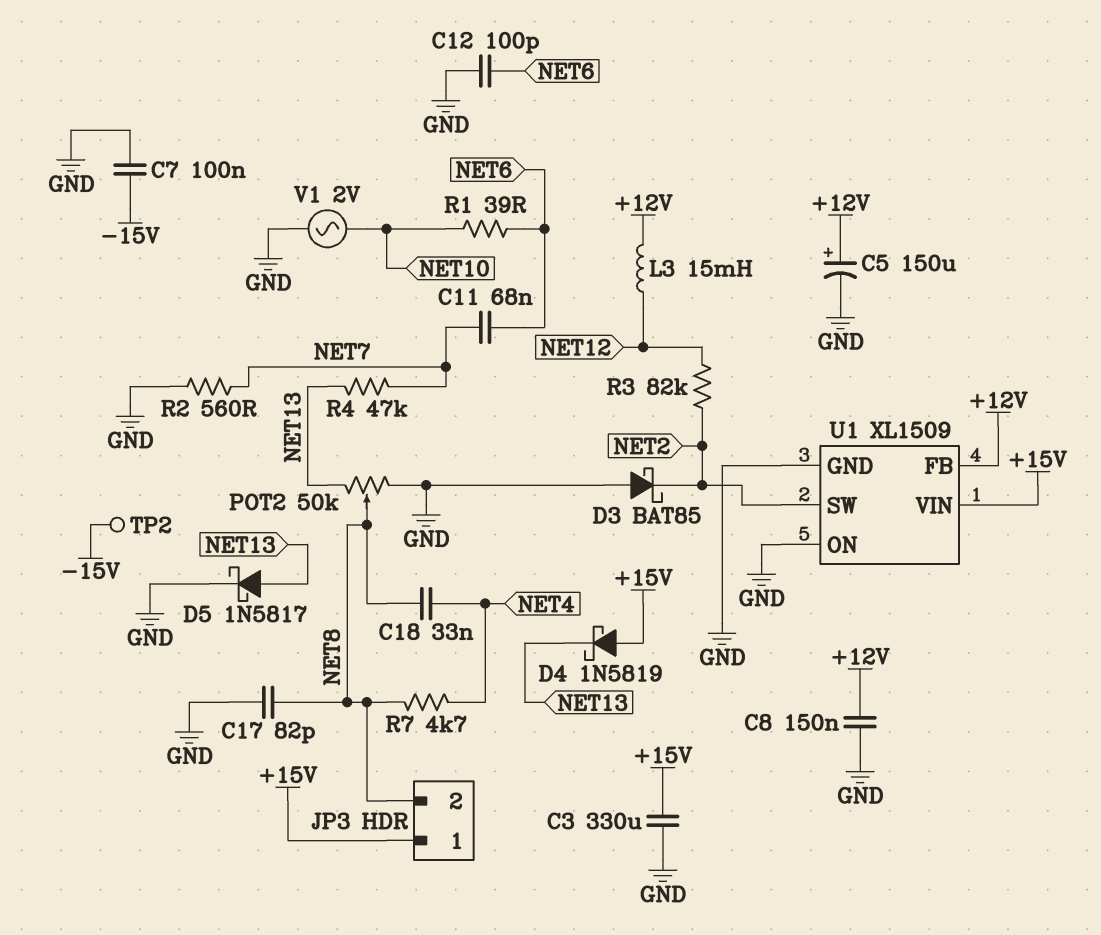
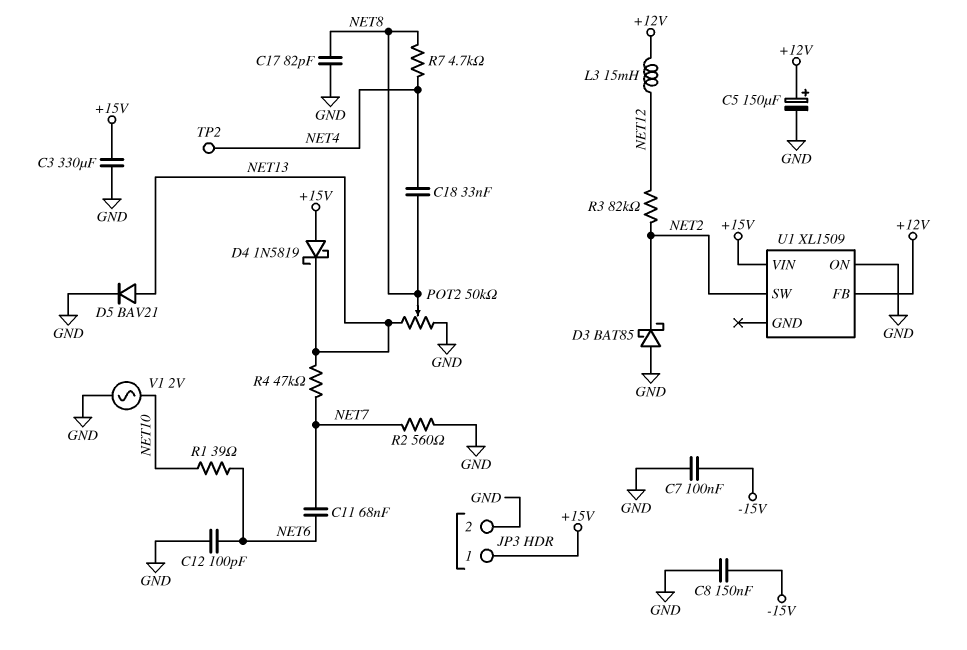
C8: 150nF (+12V, GND) -> 150nF (-15V, GND)
D5: schottky 1N5817 (A NET13, K GND) -> diode BAV21 (A NET13, K GND)
JP3 pin 2: NET8 -> GND
TP2: test point (-15V) -> test point (NET4)
U1 pin GND: GND -> none

